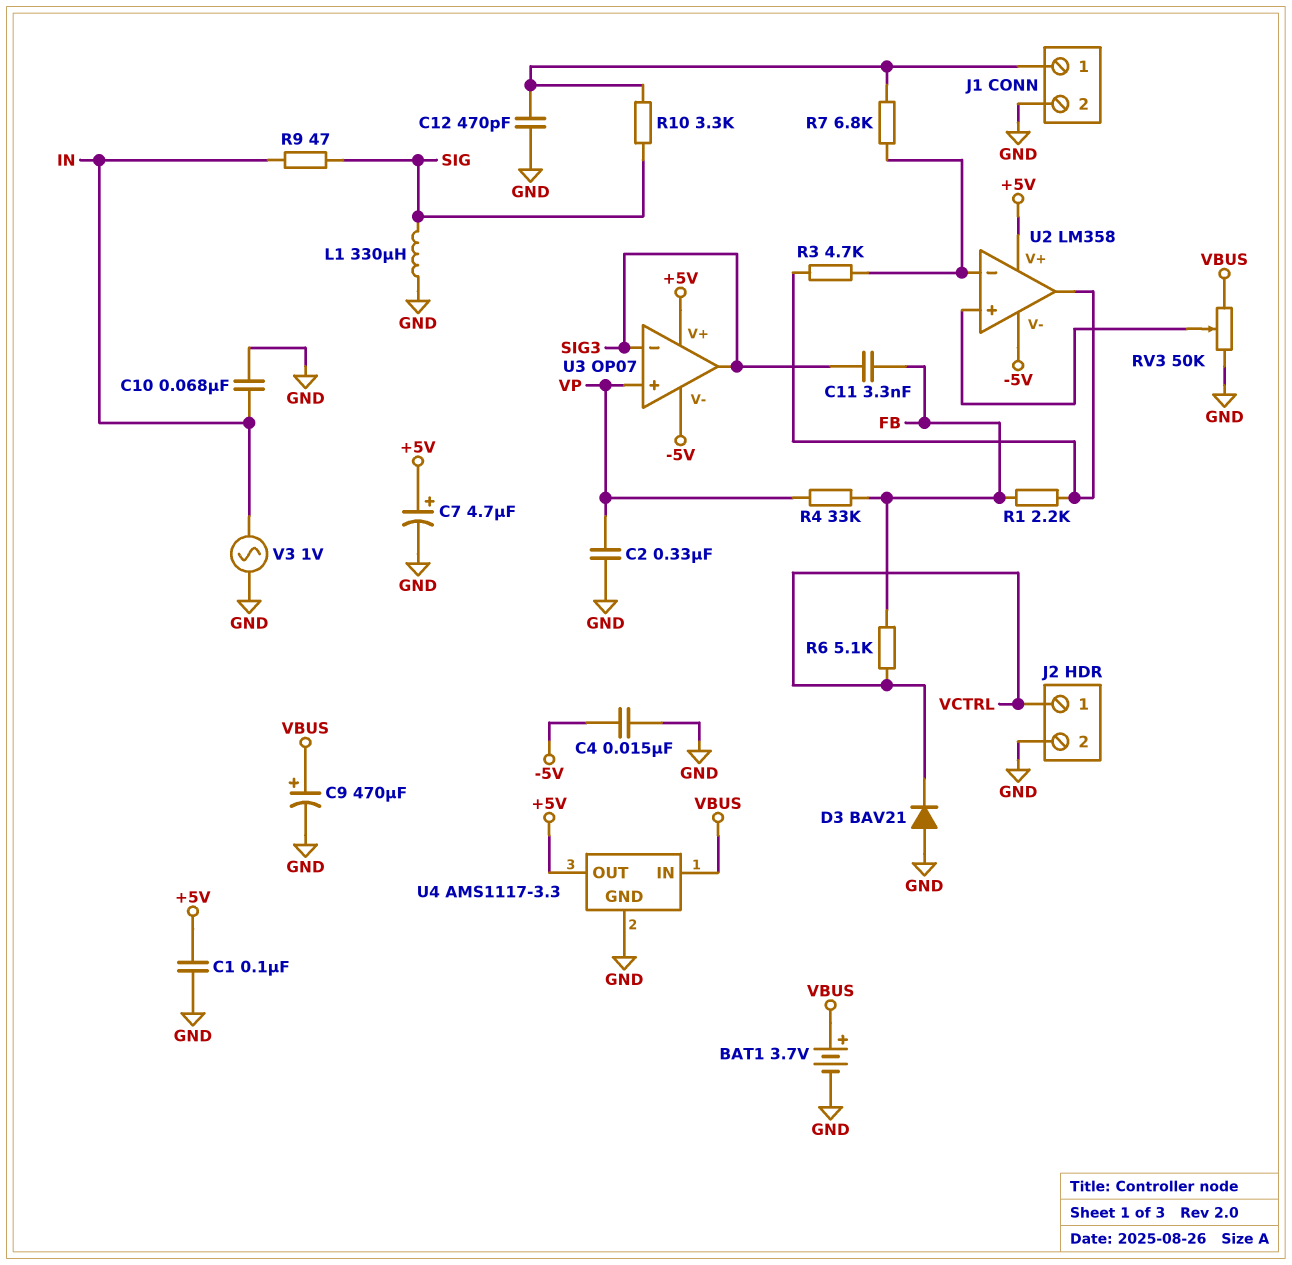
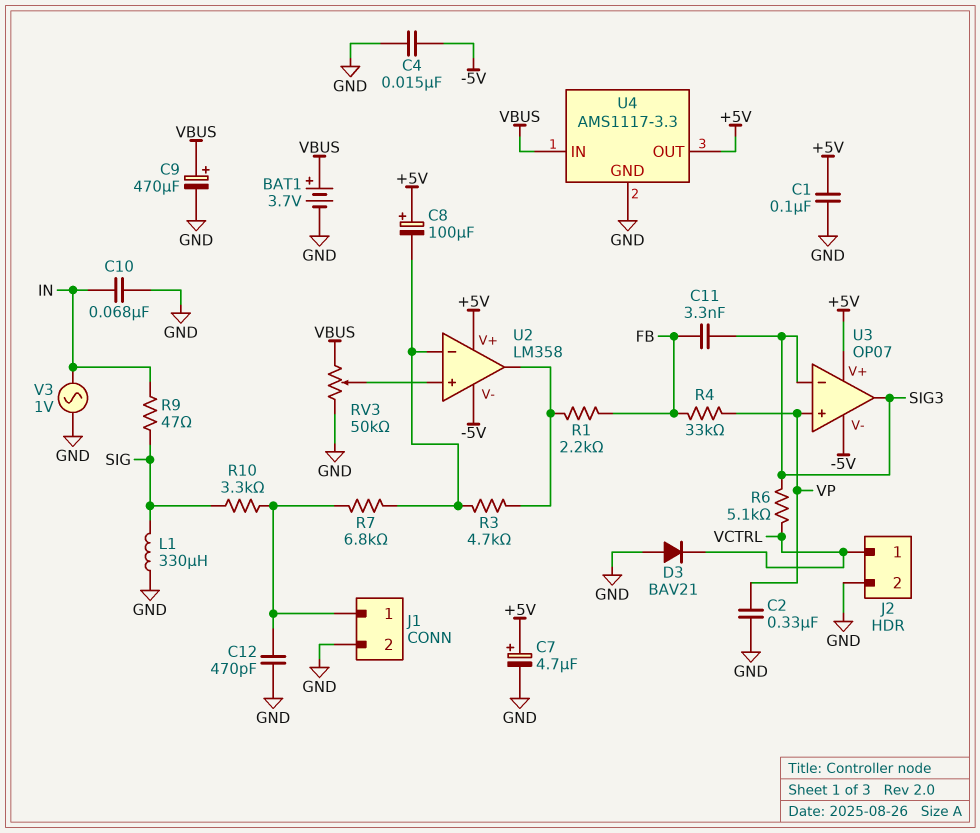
C8: none -> 100uF (plus +5V, minus U2/in-)
R6: 5.1k (FB, VCTRL) -> 5.1k (SIG3, VCTRL)

